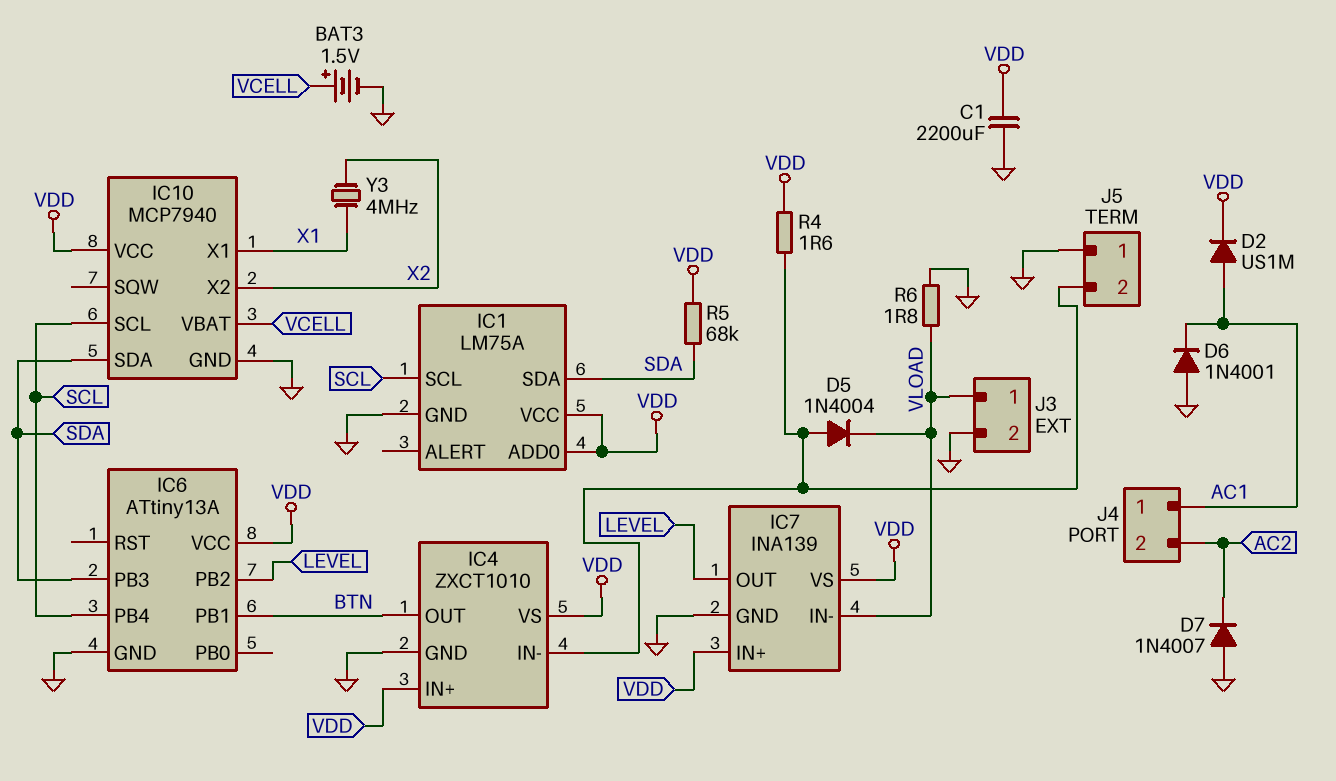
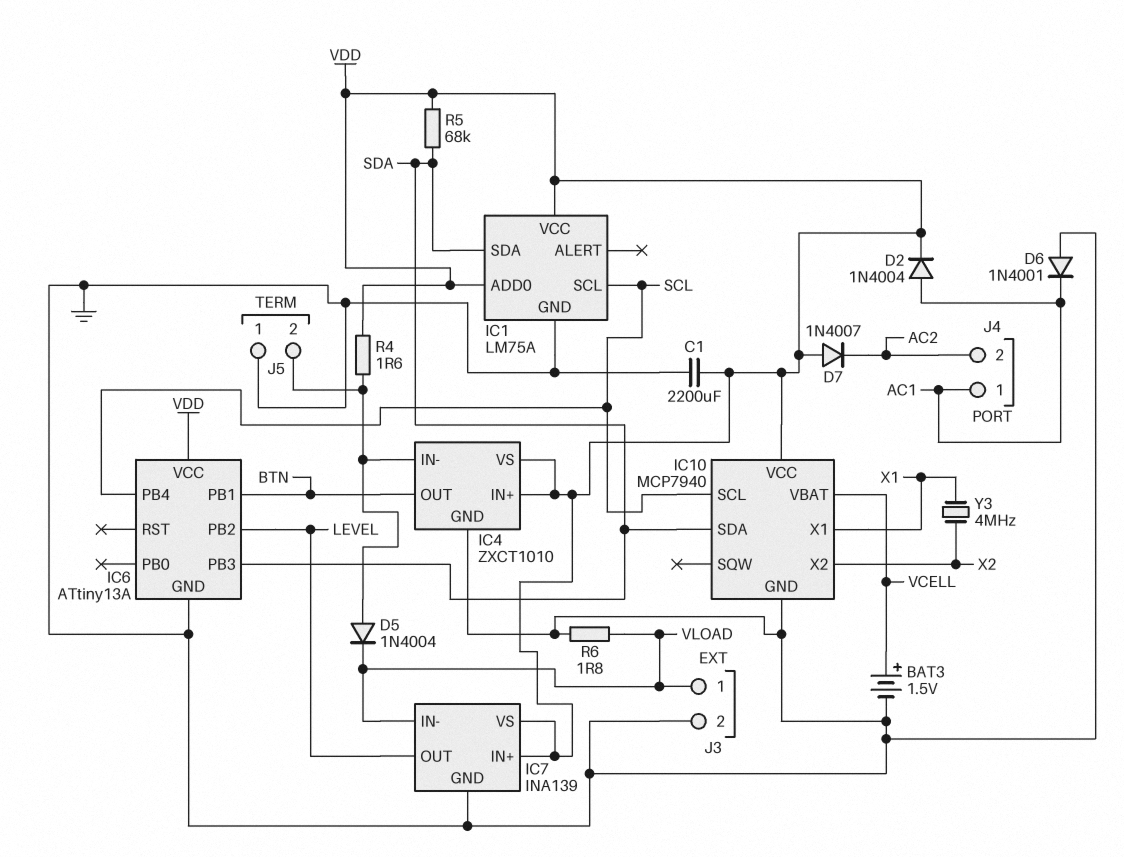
D2: diode US1M (A AC1, K VDD) -> diode 1N4004 (A AC1, K VDD)
D7: diode 1N4007 (A GND, K AC2) -> diode 1N4007 (A VDD, K AC2)

